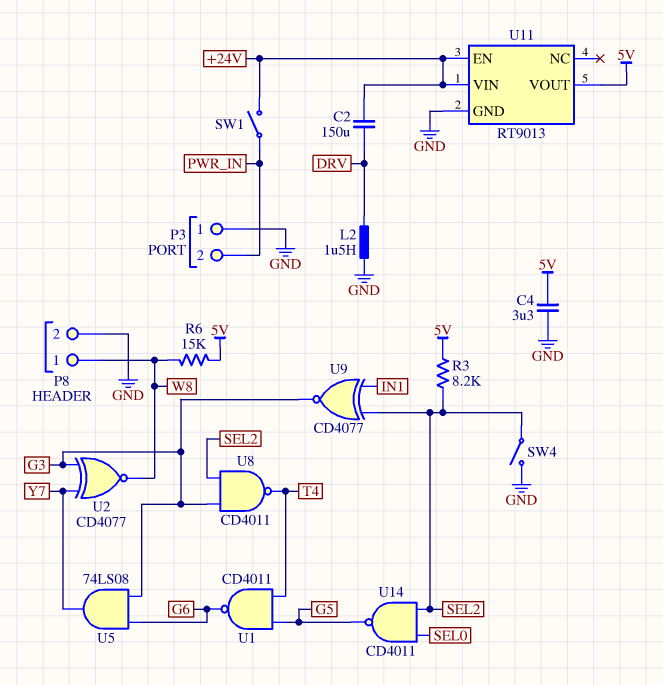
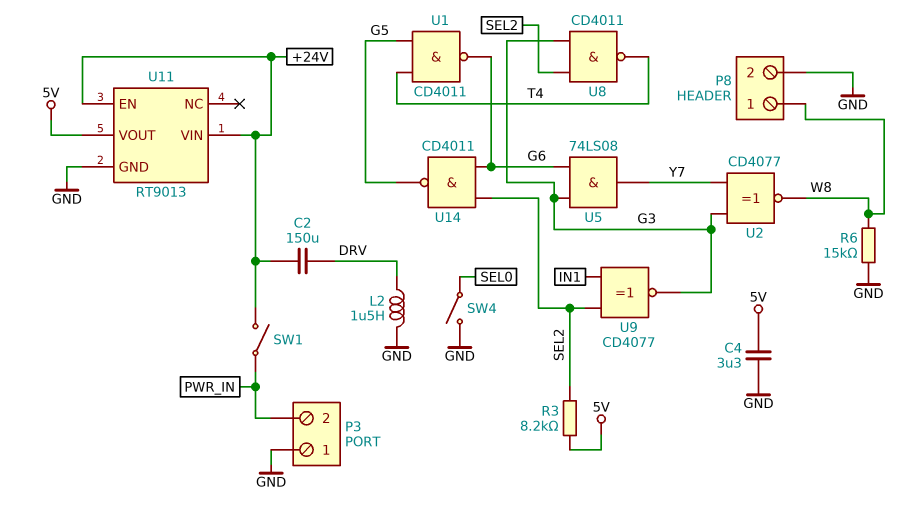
R6: 15k (5V, W8) -> 15k (GND, W8)
SW4: switch (GND, SEL2) -> switch (GND, SEL0)
U14: NAND CD4011 (in SEL0, in SEL2, out G5) -> NAND CD4011 (in G6, in SEL2, out G5)

